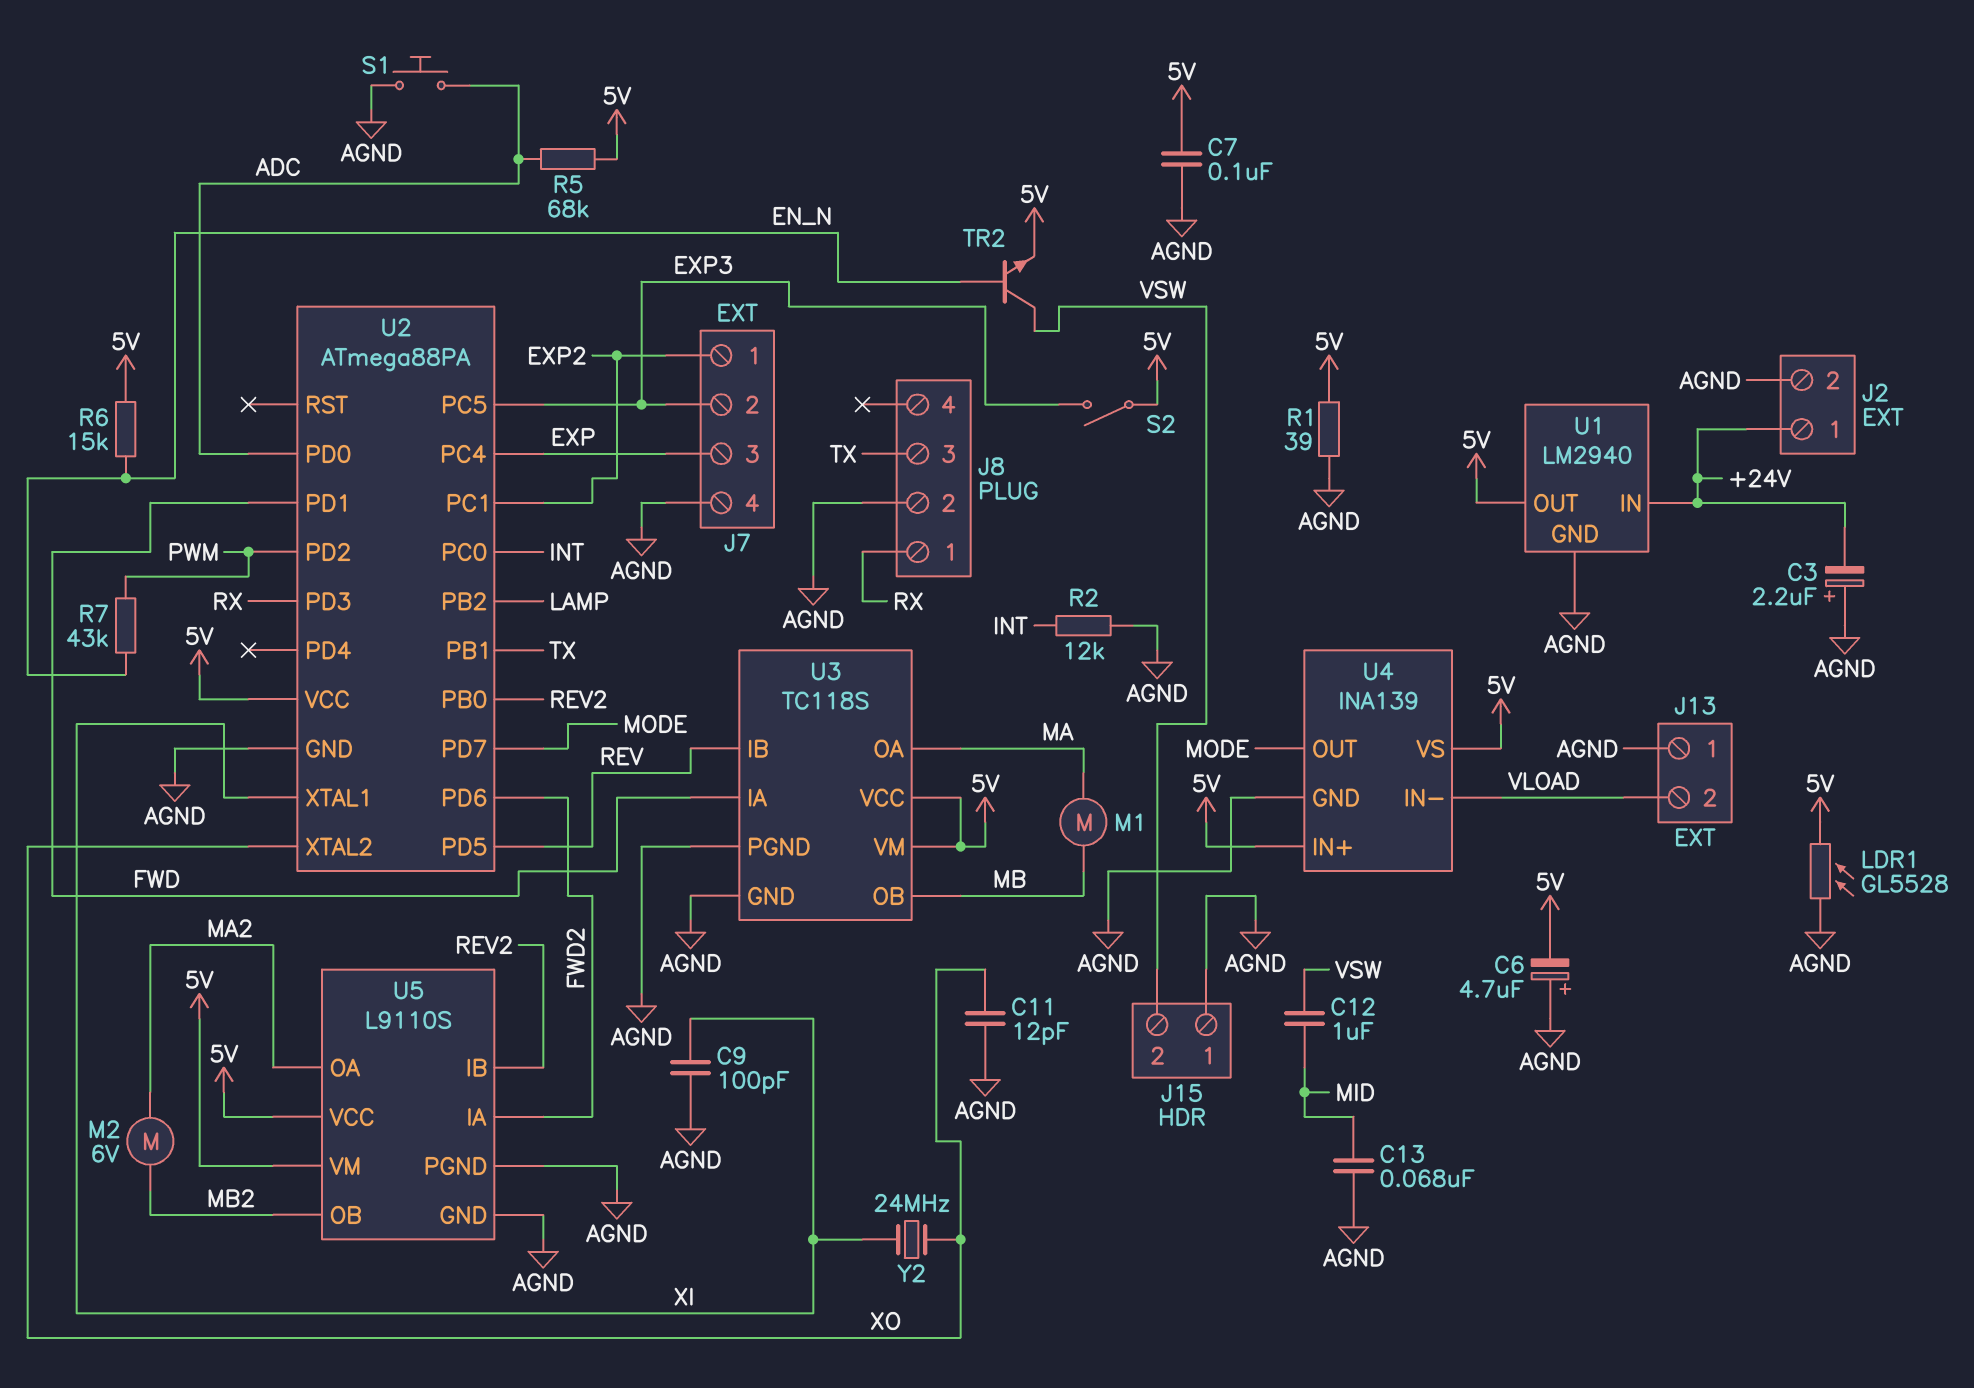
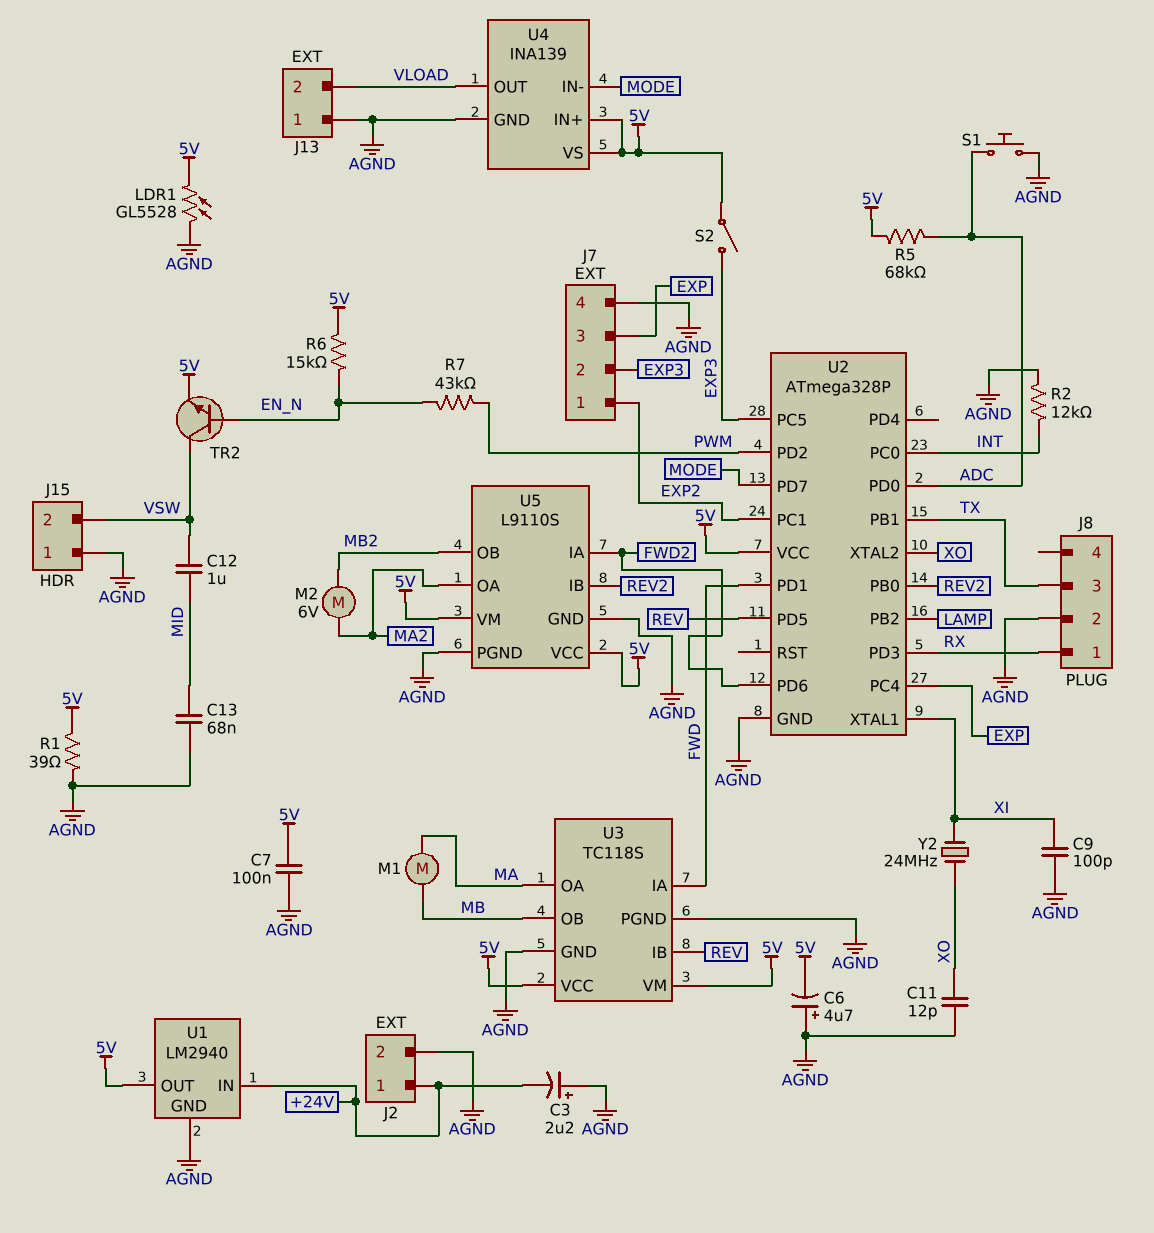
U2: ATmega88PA -> ATmega328P
U4 pin IN-: VLOAD -> MODE
U4 pin OUT: MODE -> VLOAD

